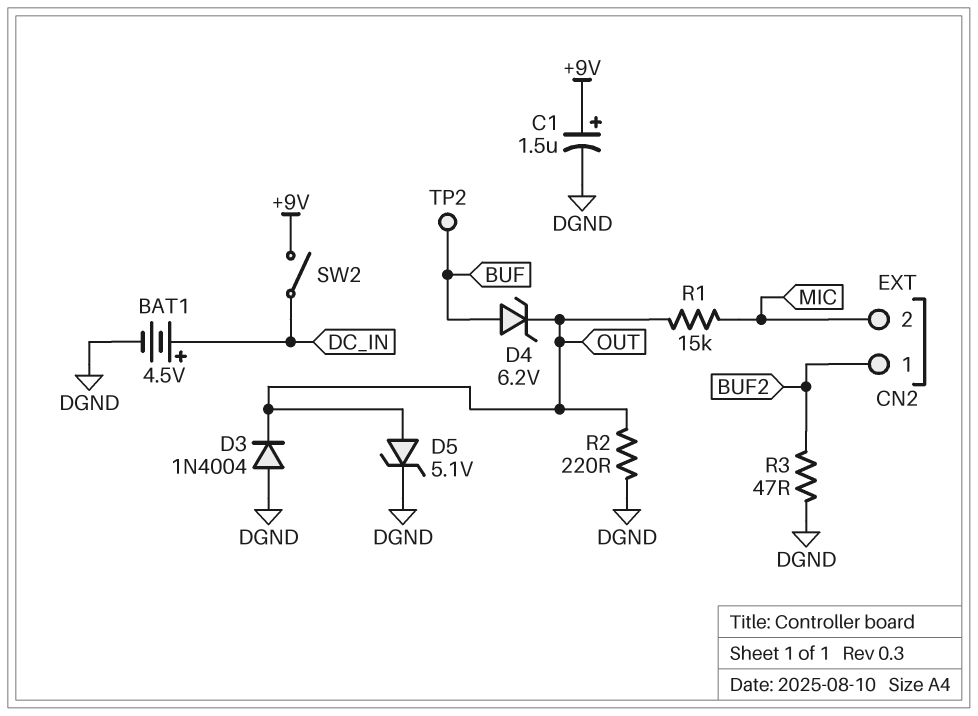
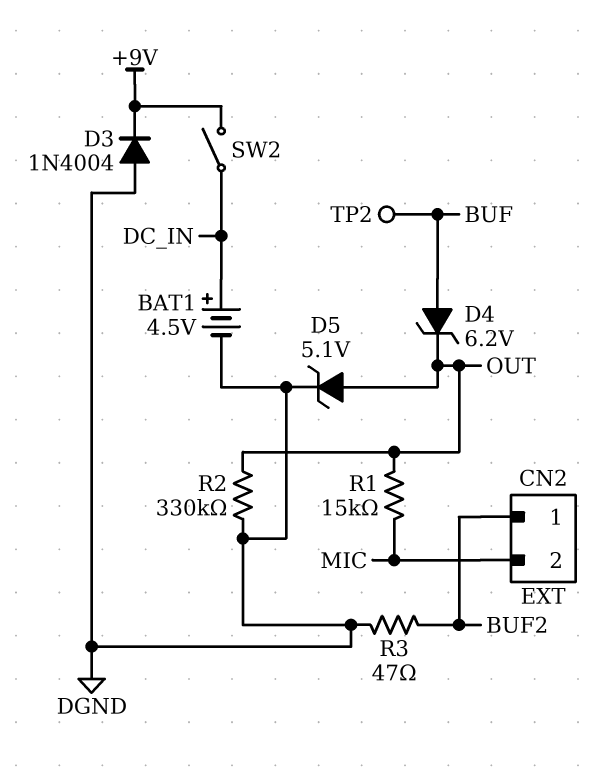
C1: 1.5uF (plus +9V, minus DGND) -> none
D3: diode 1N4004 (A DGND, K OUT) -> diode 1N4004 (A DGND, K +9V)
R2: 220 (DGND, OUT) -> 330k (DGND, OUT)

